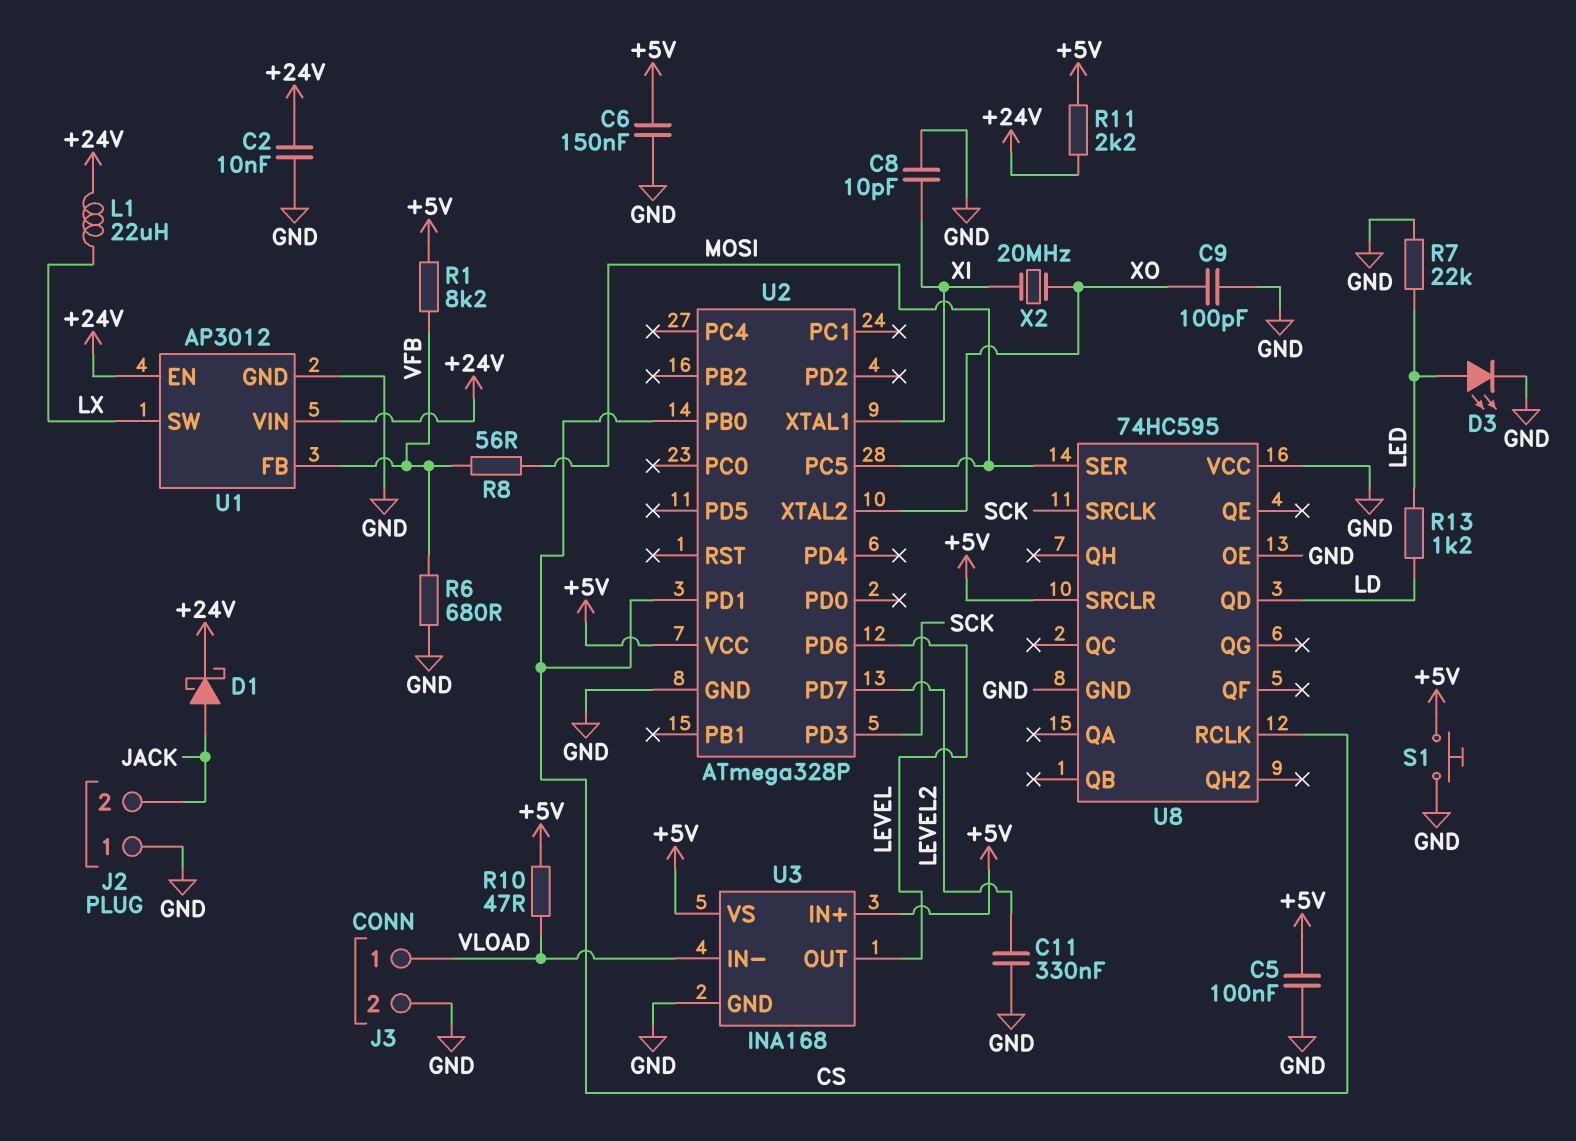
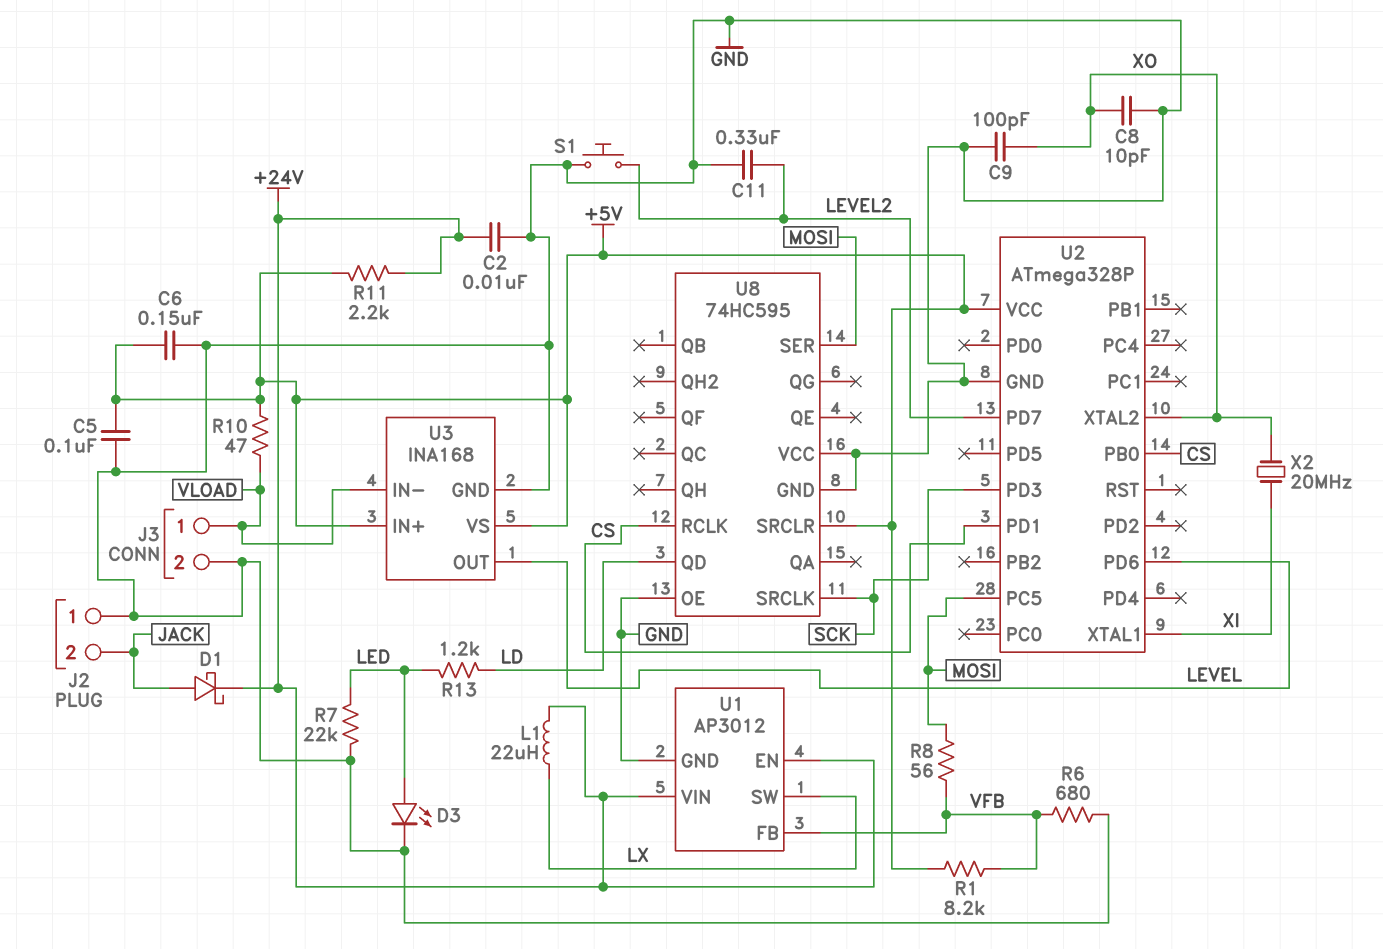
C8: 10pF (GND, XI) -> 10pF (GND, XO)
S1: button (+5V, GND) -> button (GND, LEVEL2)

